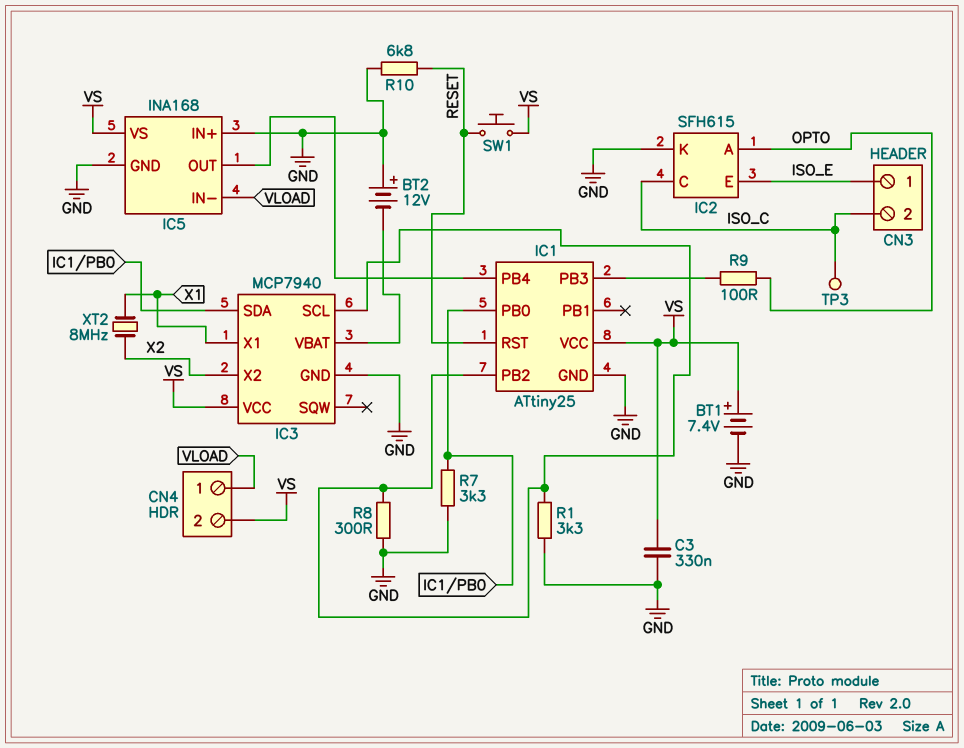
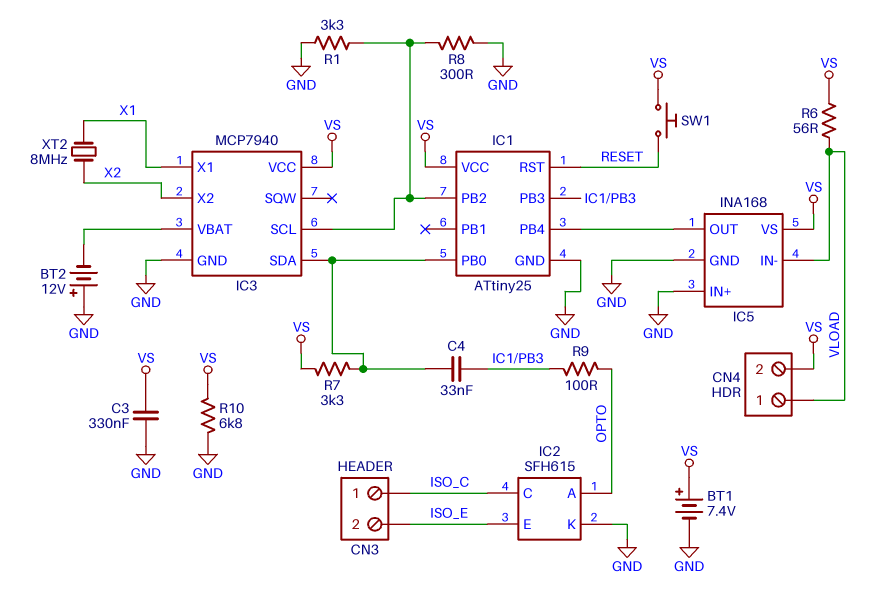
C4: none -> 33nF (IC1/PB0, IC1/PB3)
CN3 pin 1: ISO_E -> ISO_C
CN3 pin 2: ISO_C -> ISO_E
R6: none -> 56 (VLOAD, VS)
R7: 3.3k (GND, IC1/PB0) -> 3.3k (IC1/PB0, VS)
R10: 6.8k (GND, RESET) -> 6.8k (GND, VS)
TP3: test point (ISO_C) -> none

